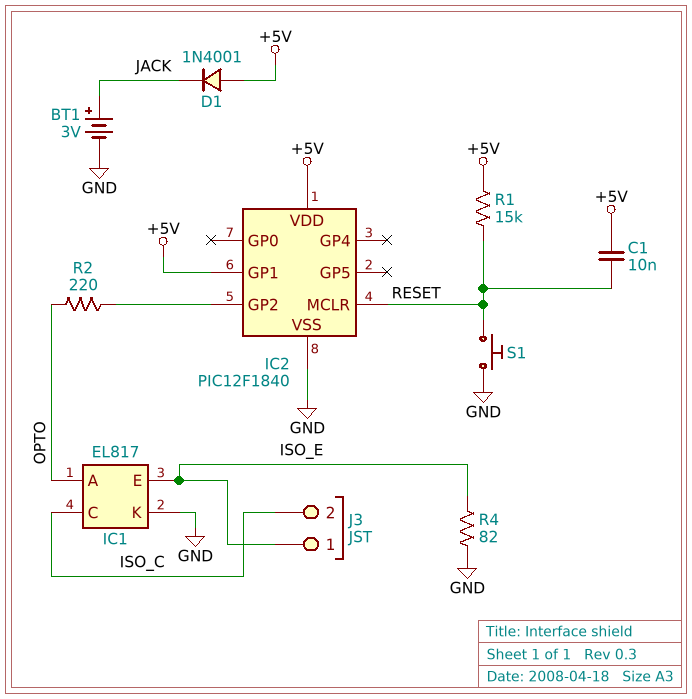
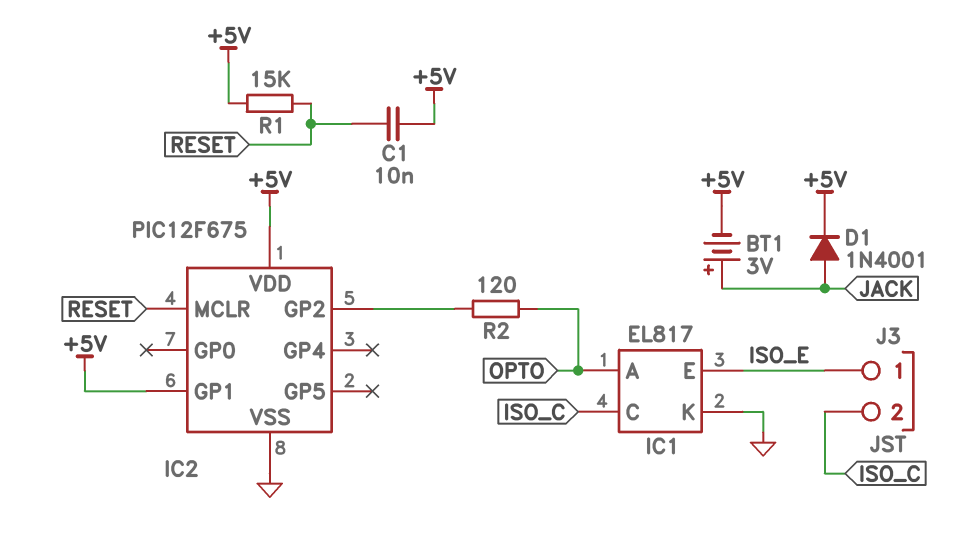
BT1: 3V (plus JACK, minus GND) -> 3V (plus JACK, minus +5V)
D1: diode 1N4001 (A +5V, K JACK) -> diode 1N4001 (A JACK, K +5V)
IC2: PIC12F1840 -> PIC12F675
R2: 220 (IC2/GP2, OPTO) -> 120 (IC2/GP2, OPTO)
R4: 82 (GND, ISO_E) -> none
S1: button (GND, RESET) -> none

